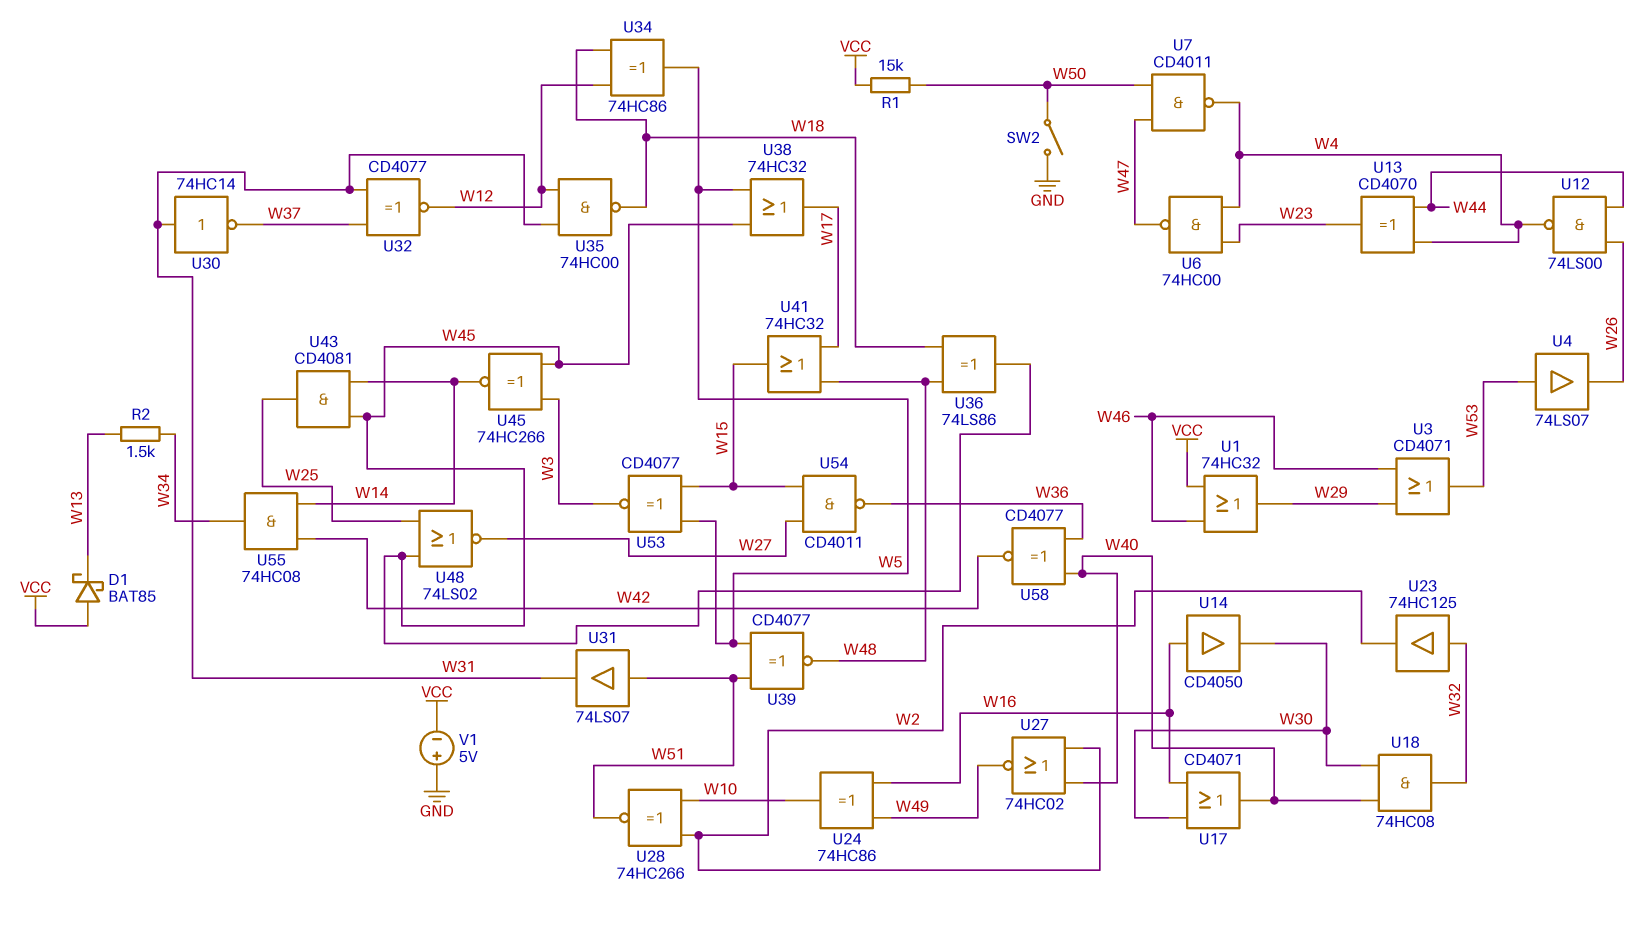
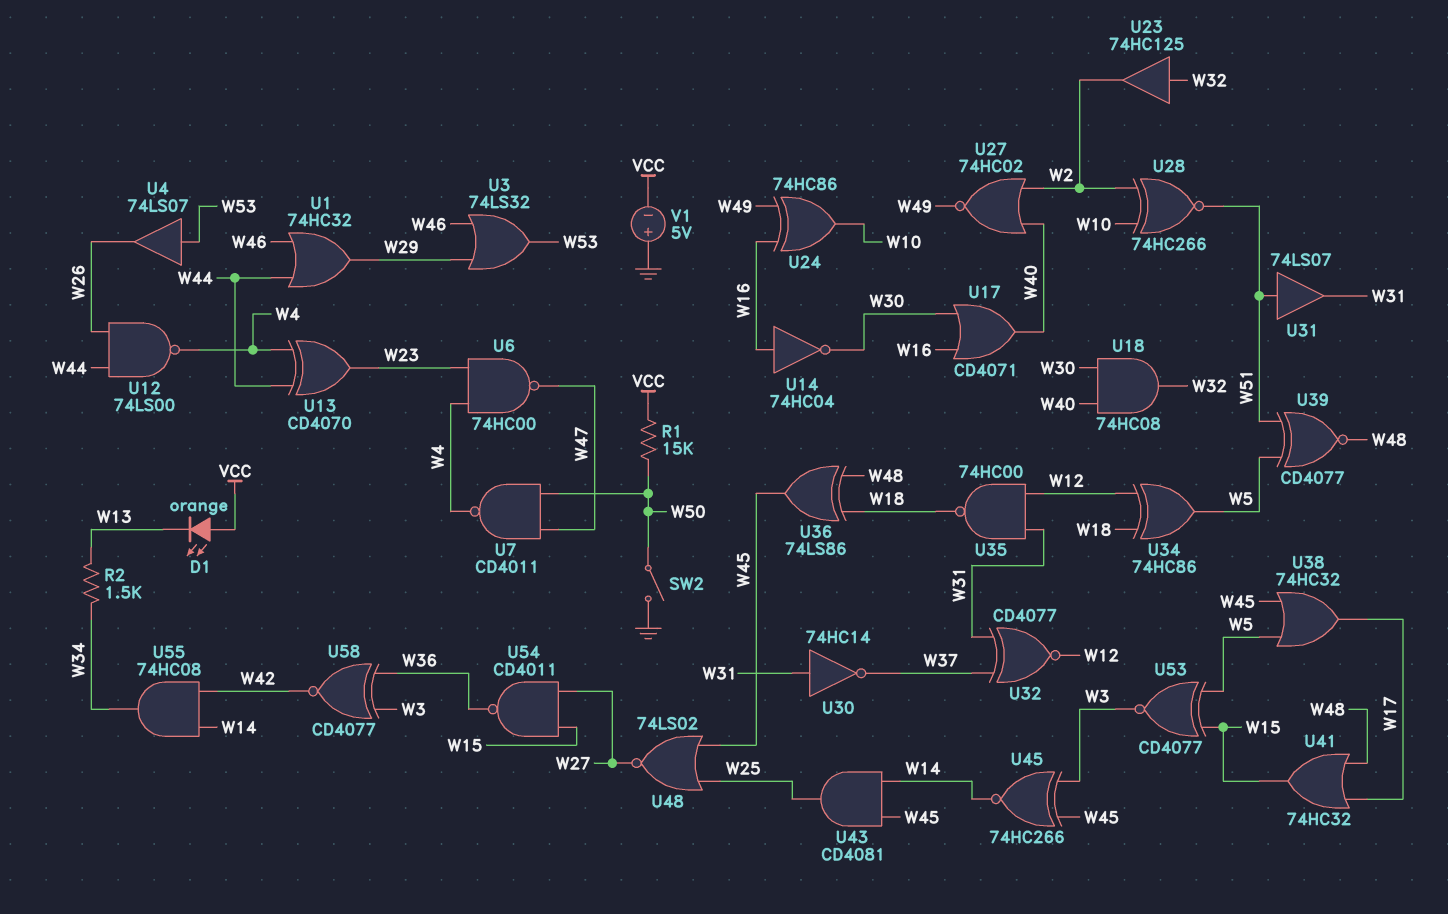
D1: schottky BAT85 (A VCC, K W13) -> LED orange (A VCC, K W13)
U1: OR 74HC32 (in VCC, in W46, out W29) -> OR 74HC32 (in W44, in W46, out W29)
U3: OR CD4071 (in W29, in W46, out W53) -> OR 74LS32 (in W29, in W46, out W53)
U14: buffer CD4050 (in W16, out W30) -> NOT 74HC04 (in W16, out W30)
U58: XNOR CD4077 (in W36, in W40, out W42) -> XNOR CD4077 (in W3, in W36, out W42)

